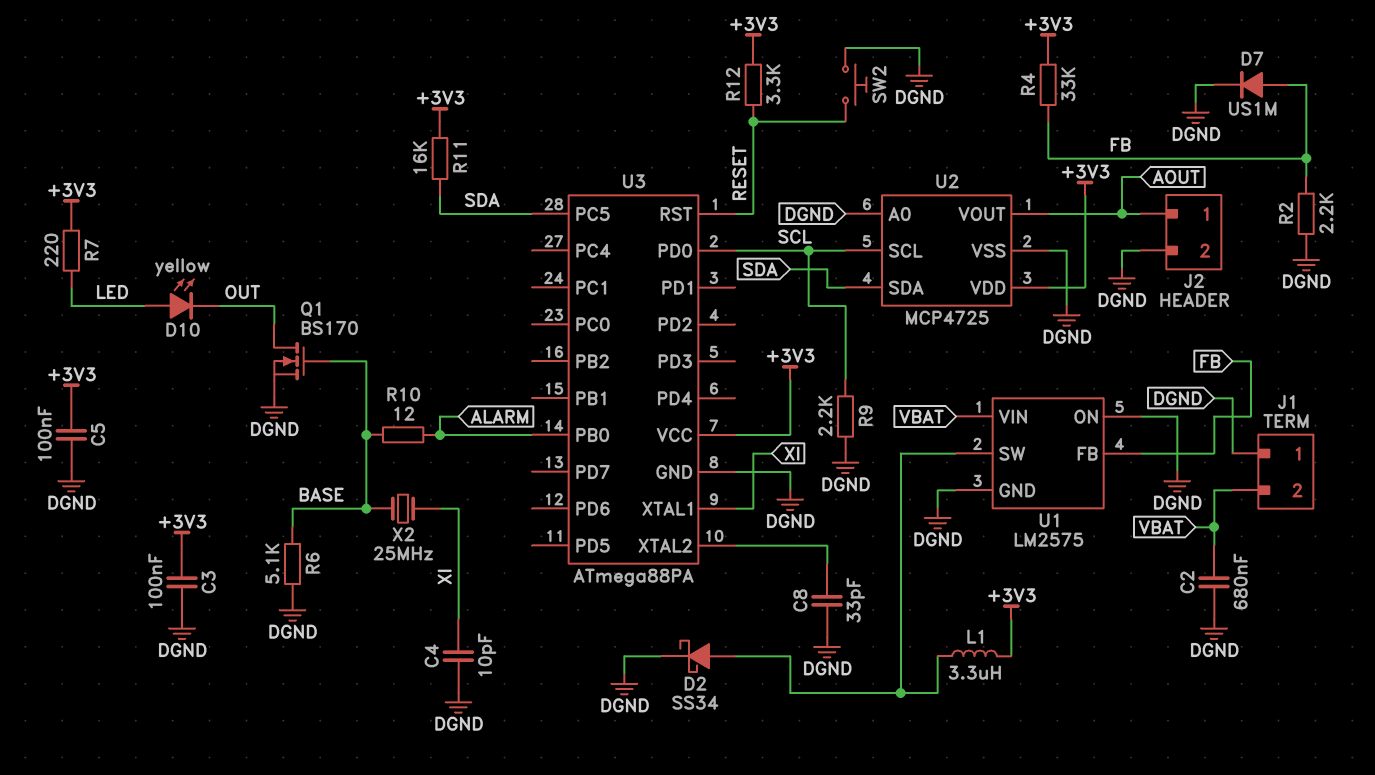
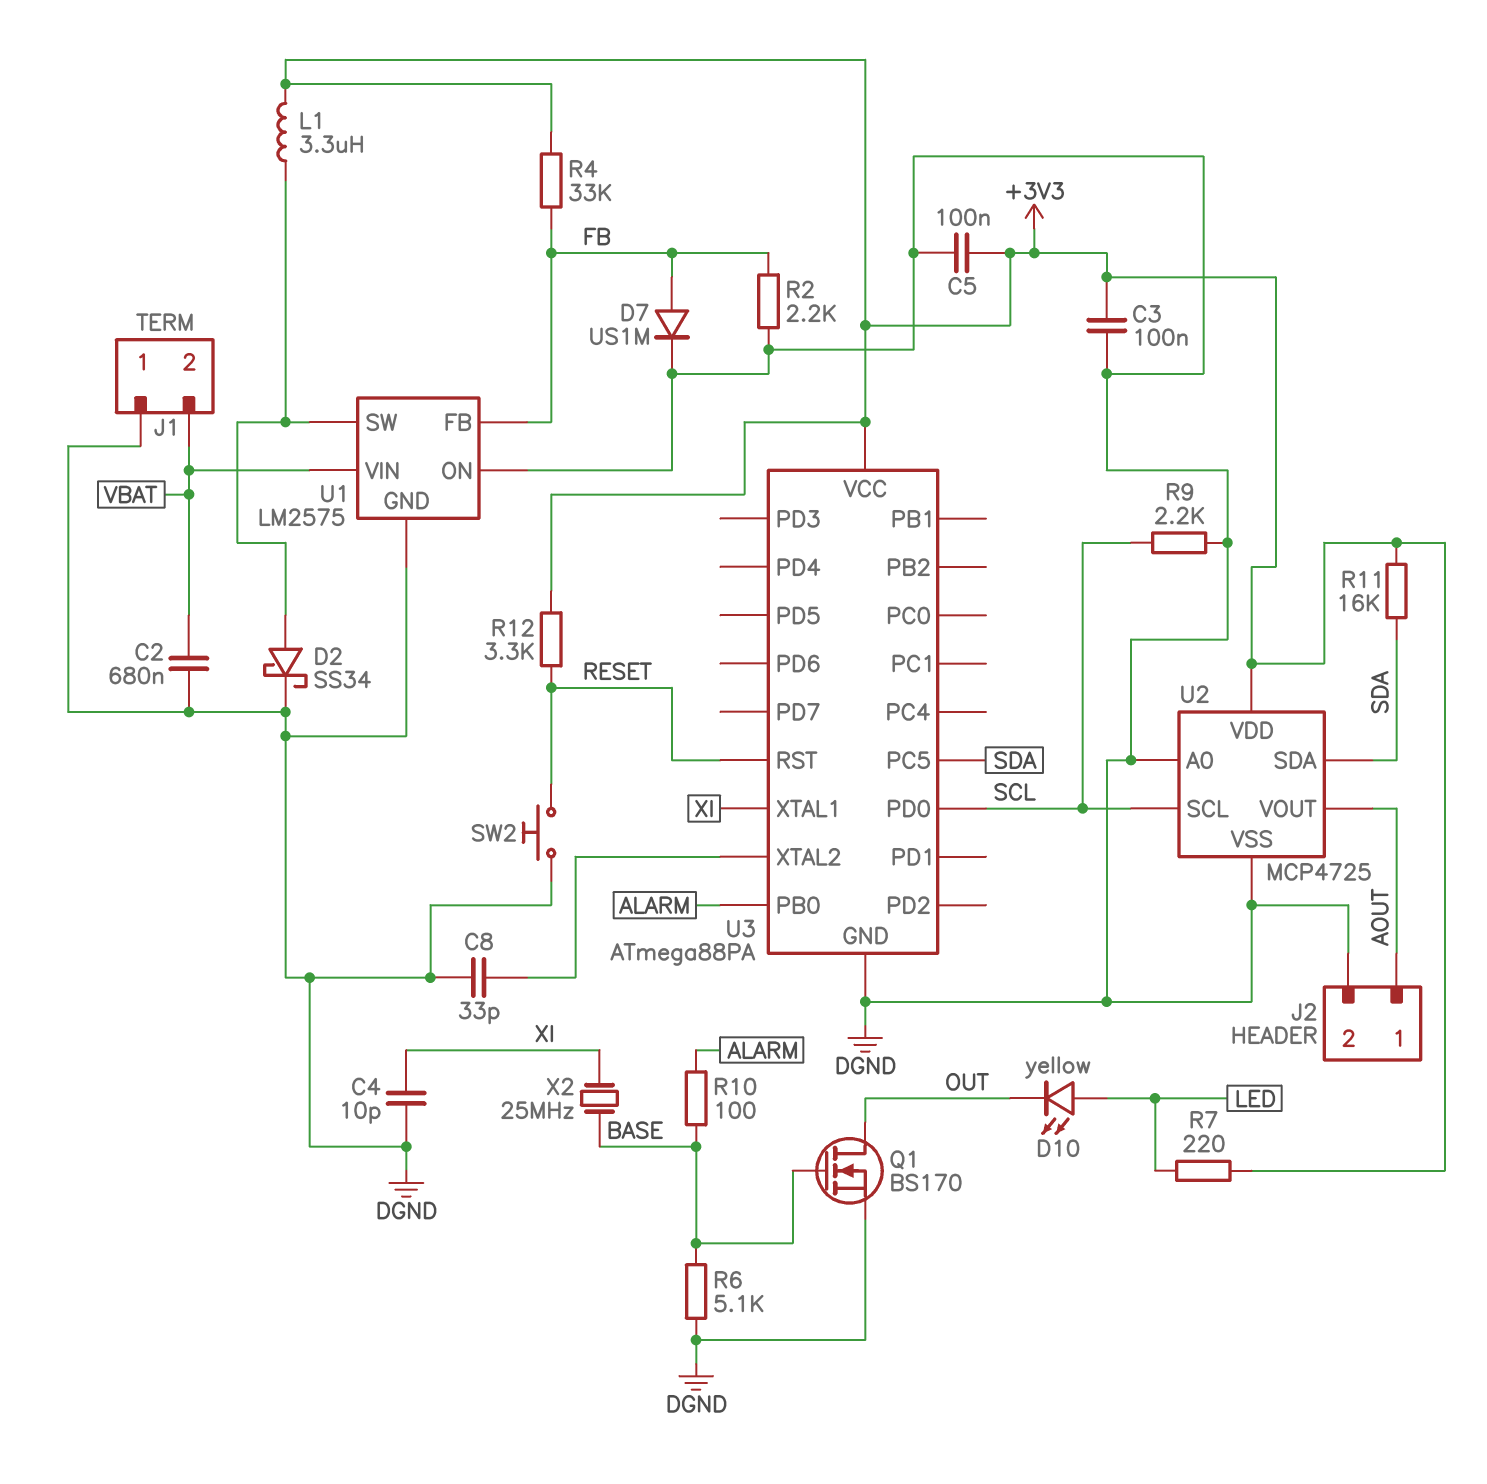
R10: 12 (ALARM, BASE) -> 100 (ALARM, BASE)

